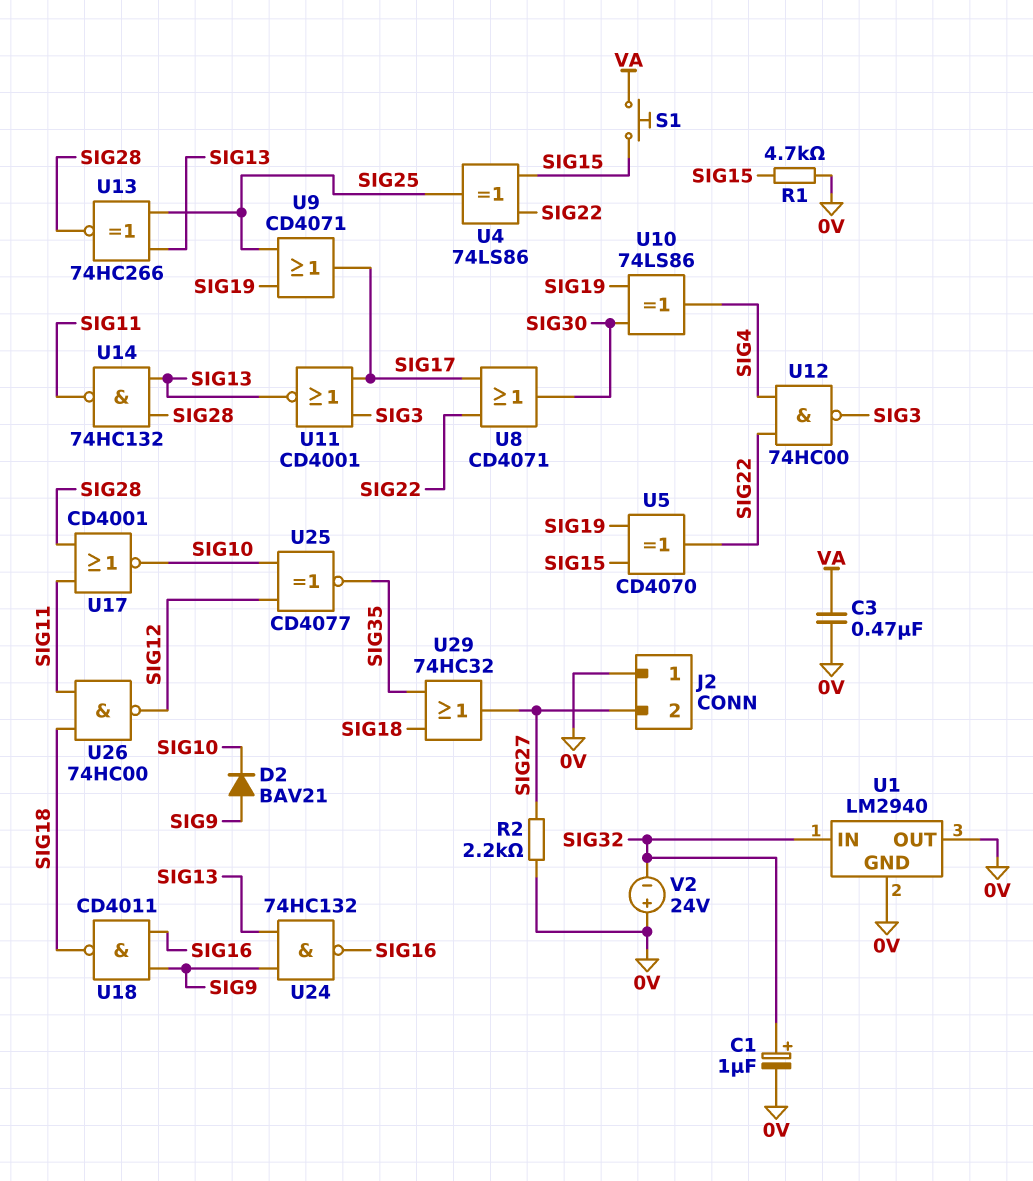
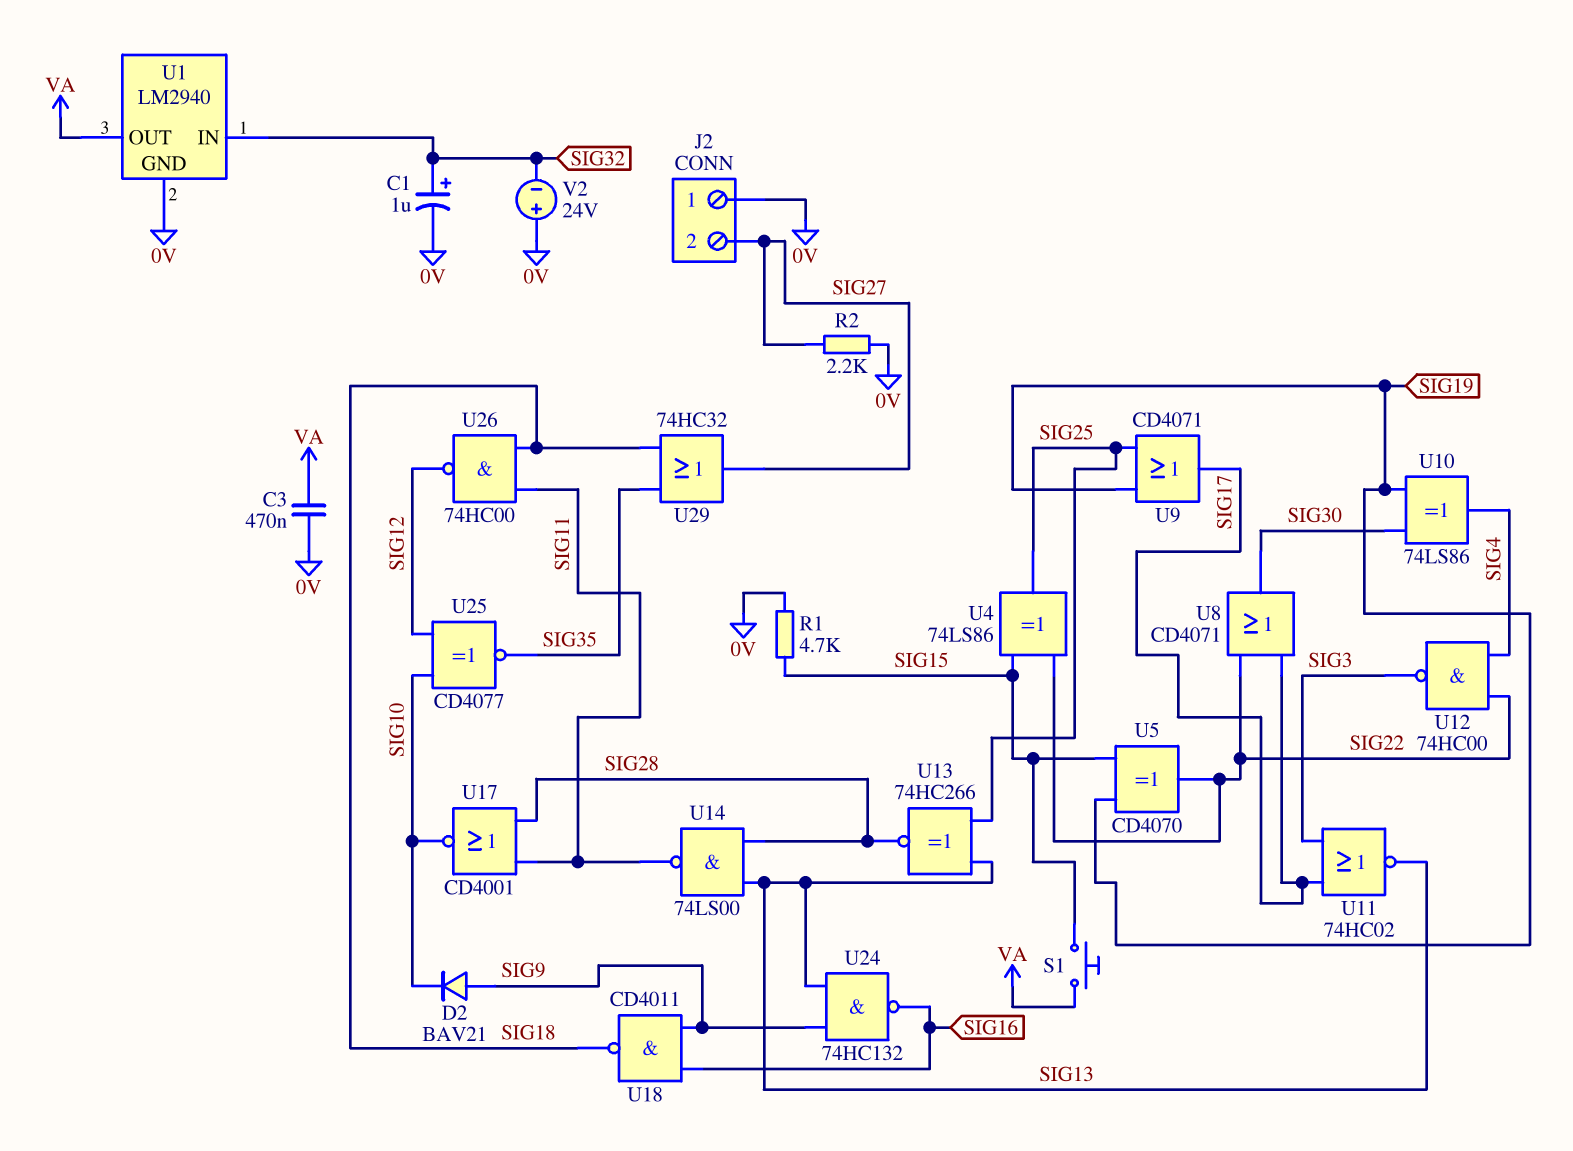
U1 pin OUT: 0V -> VA
U11: NOR CD4001 (in SIG3, in SIG17, out SIG13) -> NOR 74HC02 (in SIG3, in SIG17, out SIG13)
U14: NAND 74HC132 (in SIG13, in SIG28, out SIG11) -> NAND 74LS00 (in SIG13, in SIG28, out SIG11)

